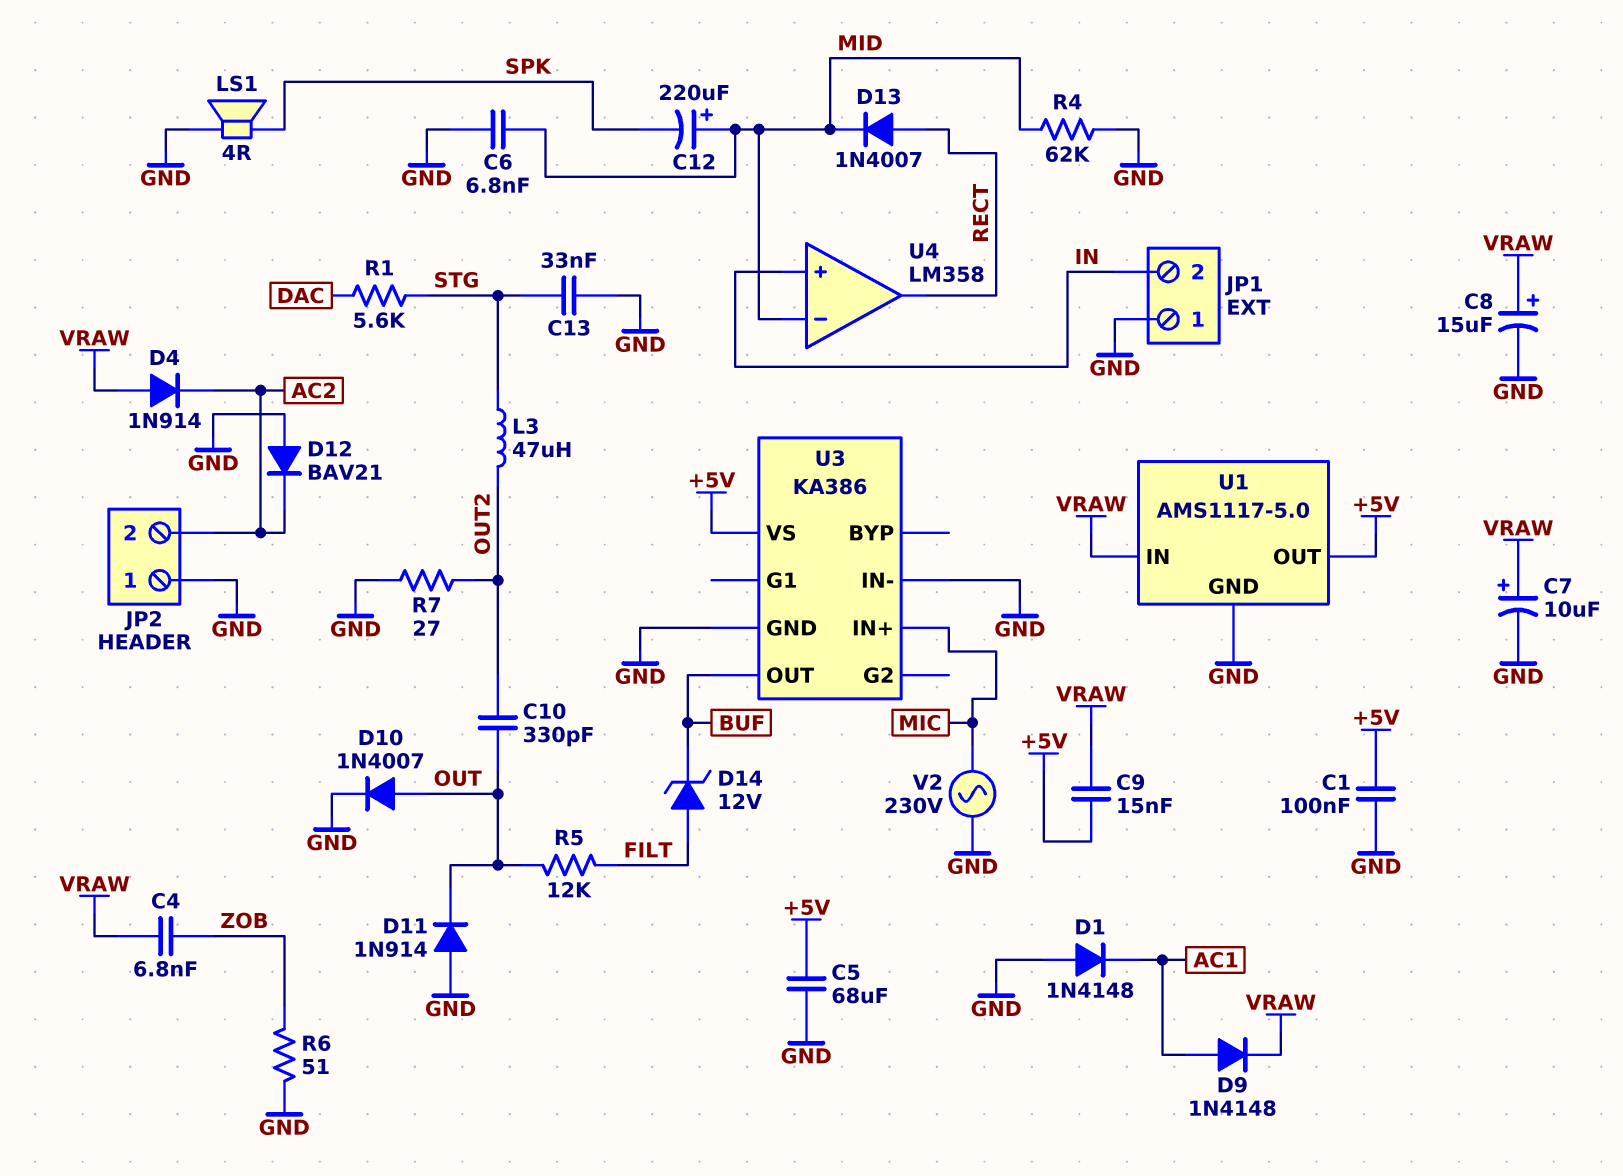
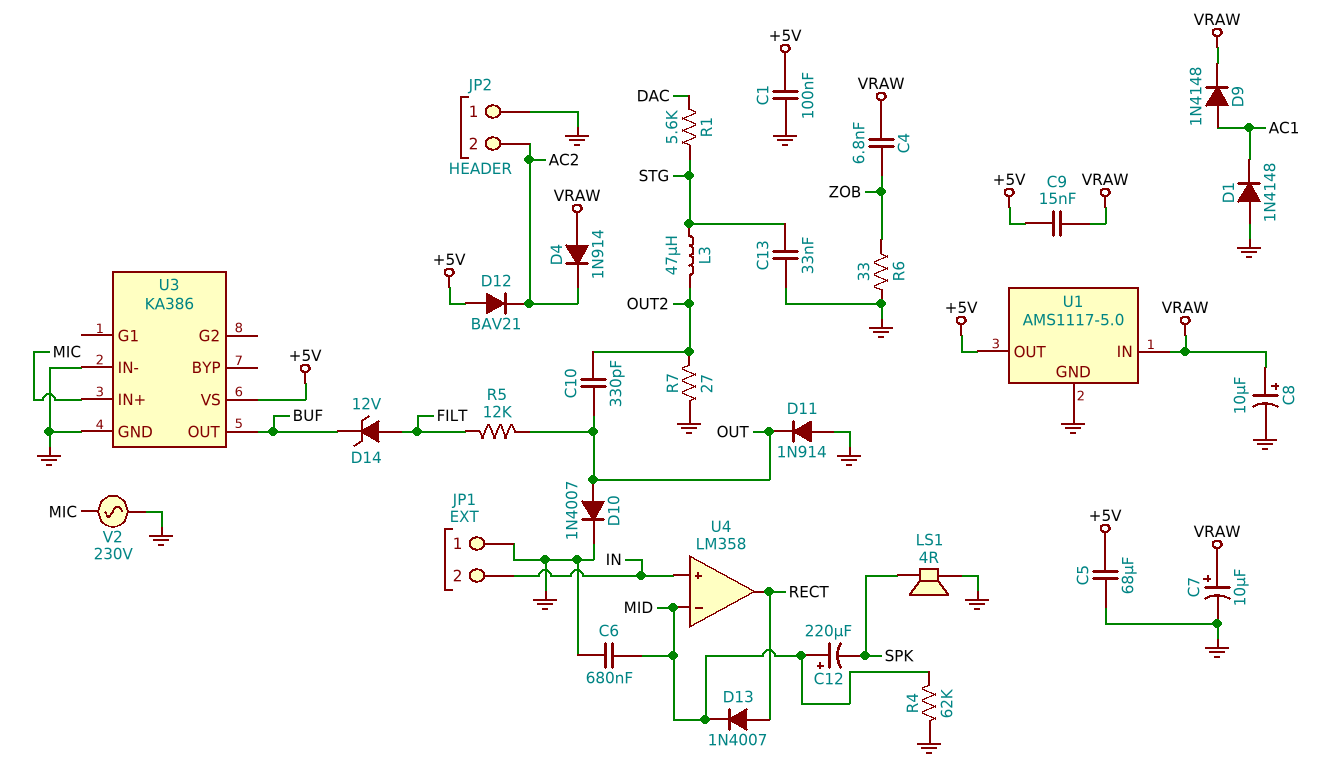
C6: 6.8nF (GND, MID) -> 680nF (GND, MID)
C8: 15uF (plus VRAW, minus GND) -> 10uF (plus VRAW, minus GND)
D12: diode BAV21 (A GND, K AC2) -> diode BAV21 (A +5V, K AC2)
R6: 51 (GND, ZOB) -> 33 (GND, ZOB)

